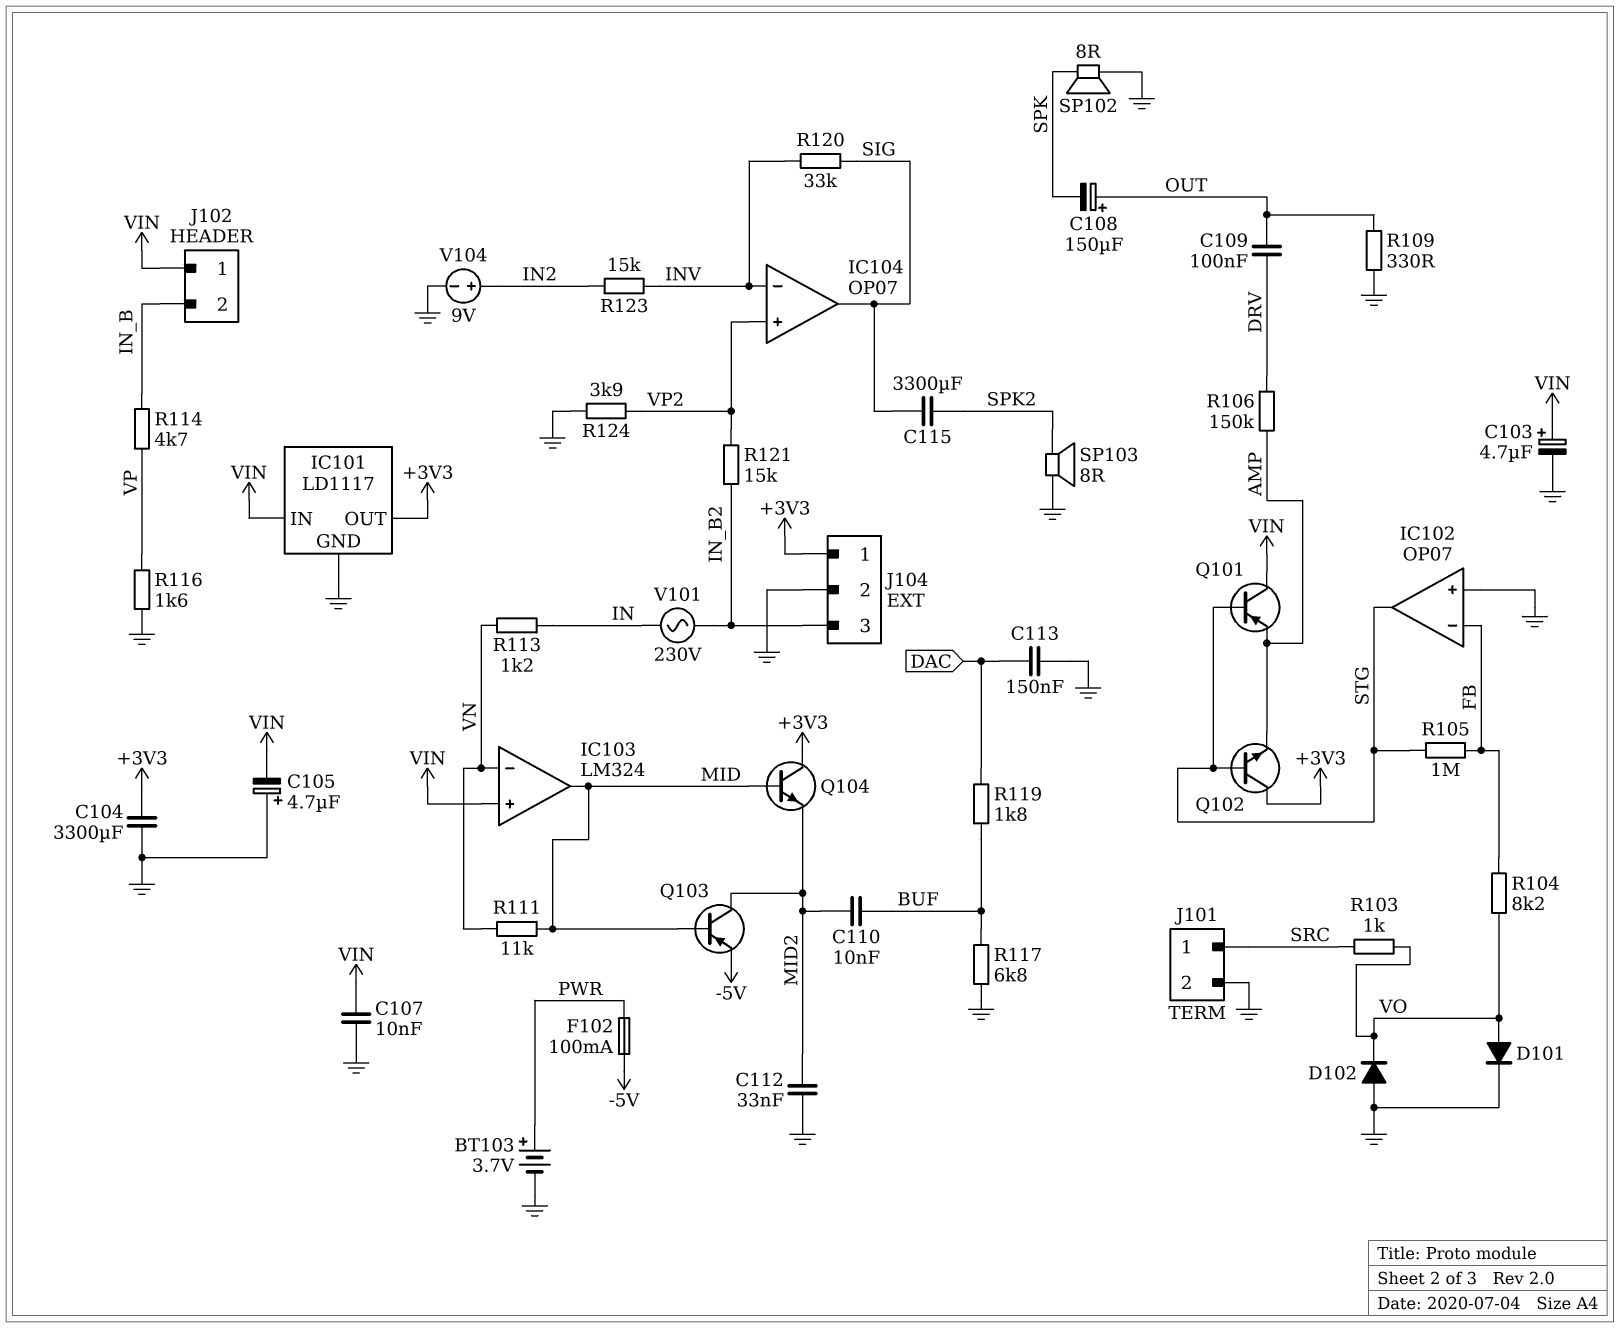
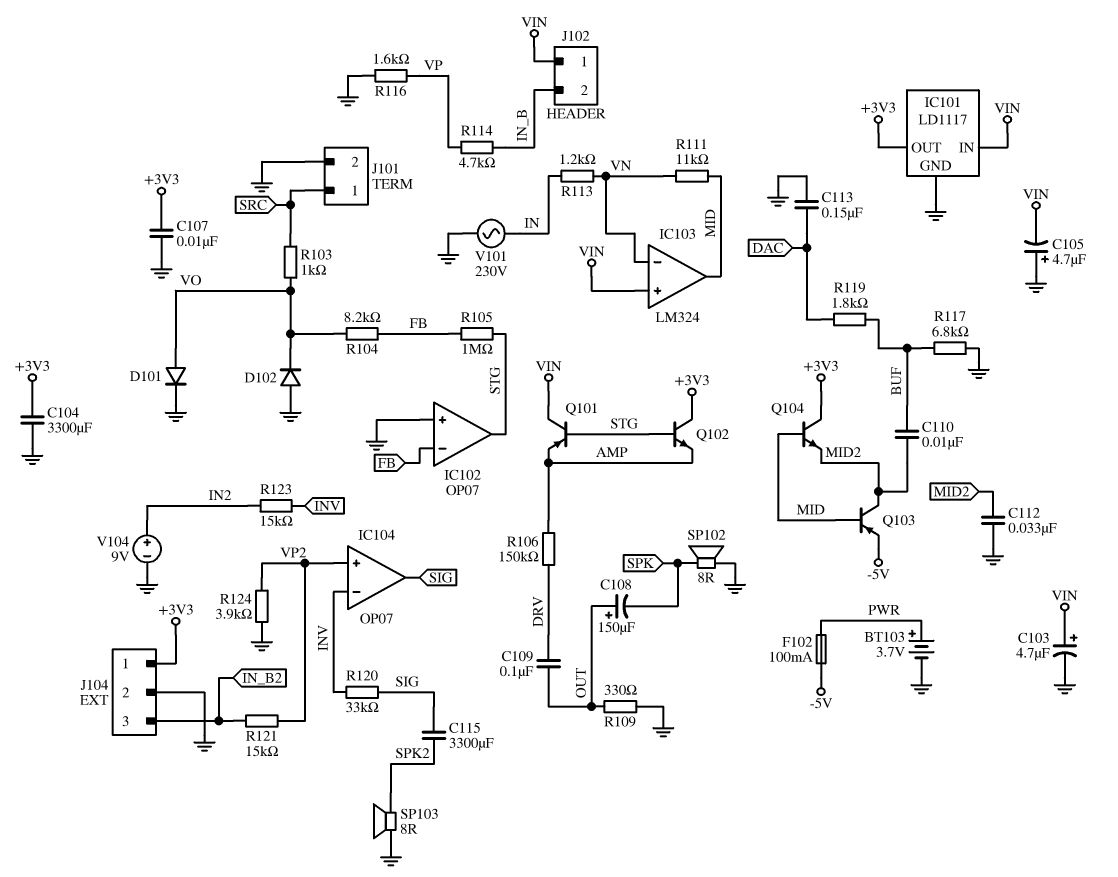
C107: 10nF (GND, VIN) -> 10nF (+3V3, GND)
V101: AC 230V (IN, IN_B2) -> AC 230V (GND, IN)

